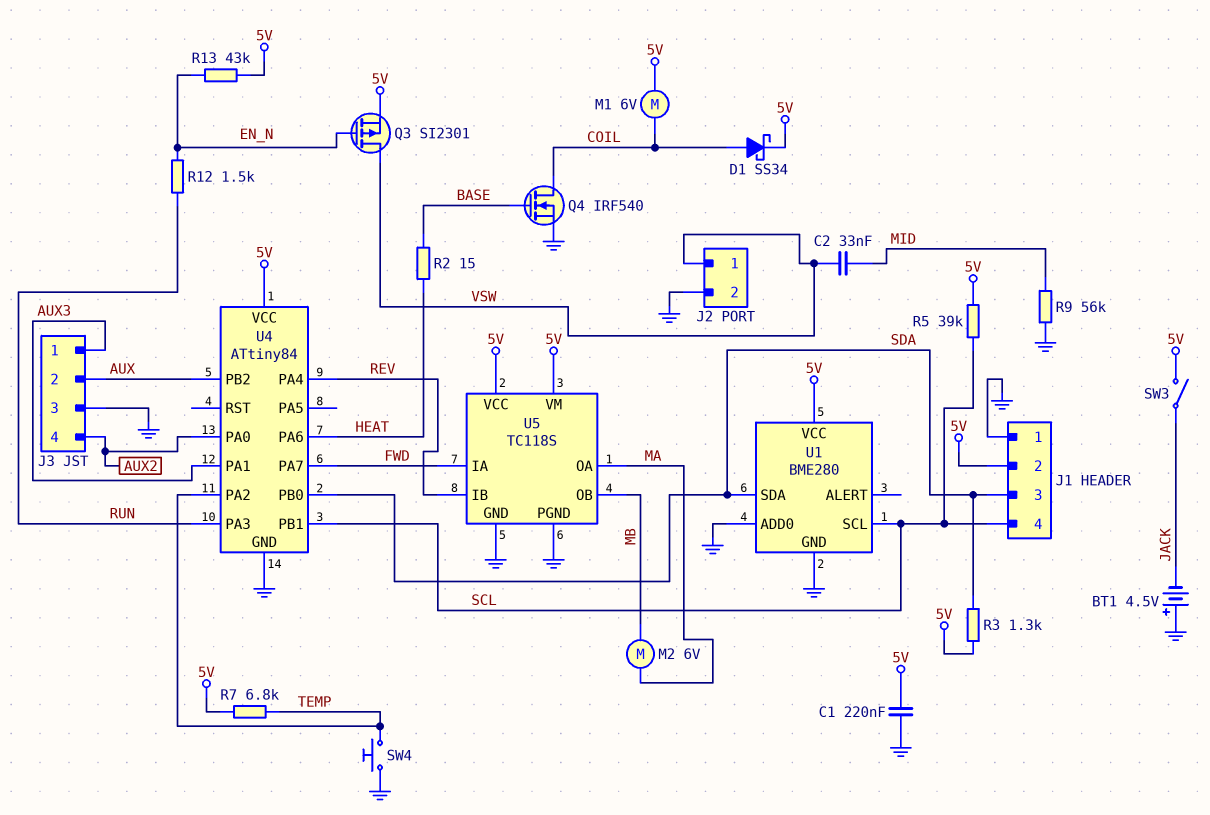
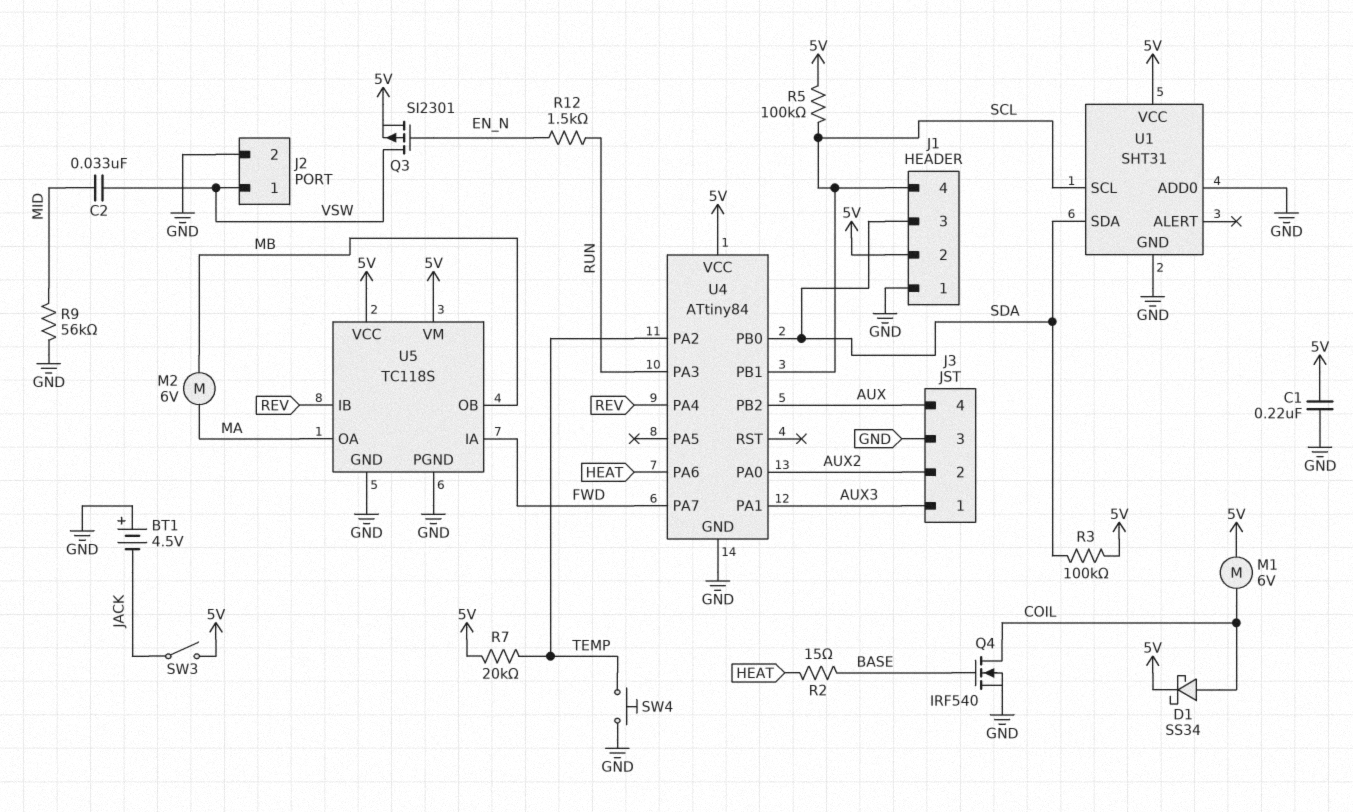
J3 pin 2: AUX -> AUX2
J3 pin 4: AUX2 -> AUX
R3: 1.3k (5V, SDA) -> 100k (5V, SDA)
R5: 39k (5V, SCL) -> 100k (5V, SCL)
R7: 6.8k (5V, TEMP) -> 20k (5V, TEMP)
R13: 43k (5V, EN_N) -> none
U1: BME280 -> SHT31

